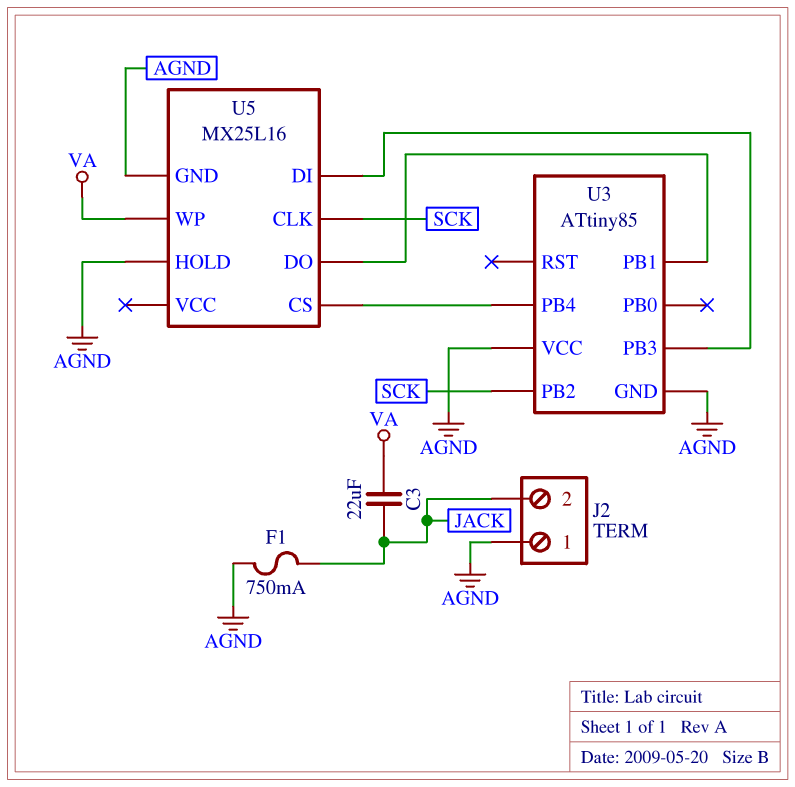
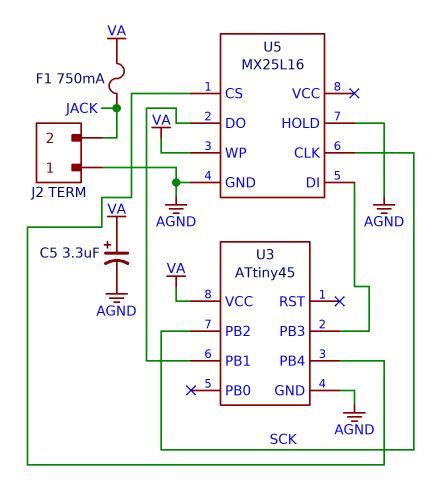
C3: 22uF (JACK, VA) -> none
C5: none -> 3.3uF (plus VA, minus AGND)
F1: 750mA (AGND, JACK) -> 750mA (JACK, VA)
U3: ATtiny85 -> ATtiny45
U3 pin VCC: AGND -> VA

